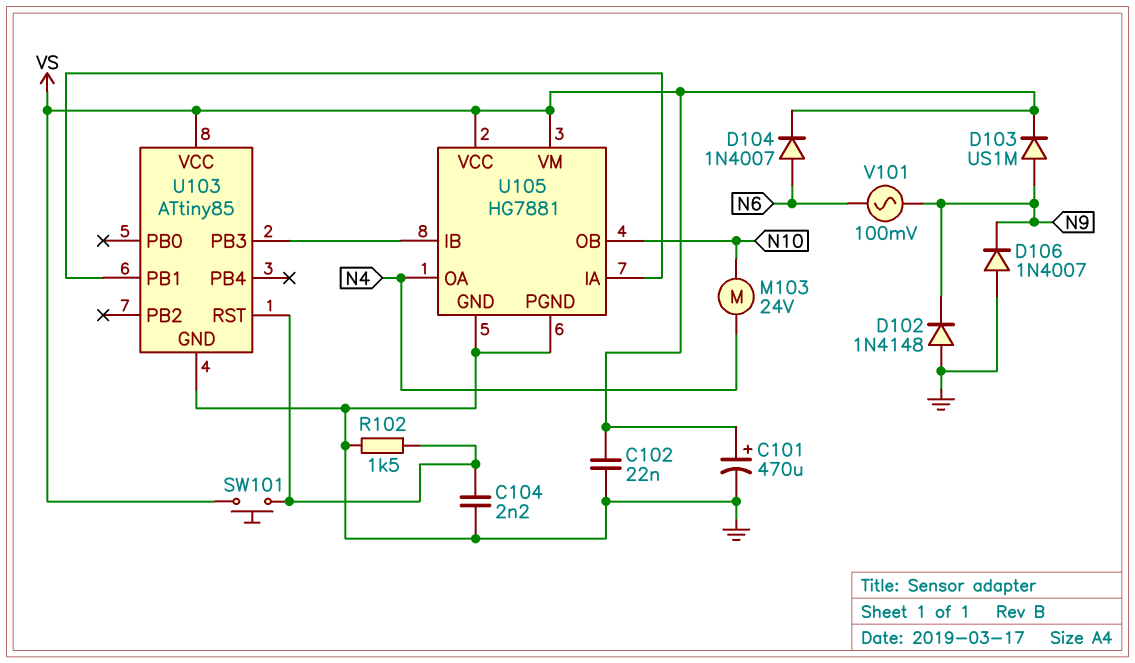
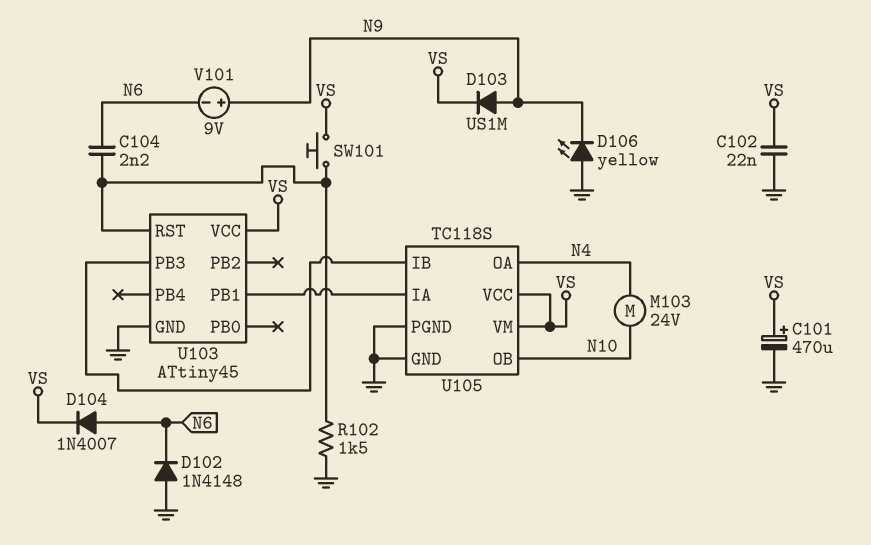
C104: 2.2nF (GND, U103/RST) -> 2.2nF (N6, U103/RST)
D102: diode 1N4148 (A GND, K N9) -> diode 1N4148 (A GND, K N6)
D106: diode 1N4007 (A GND, K N9) -> LED yellow (A GND, K N9)
U103: ATtiny85 -> ATtiny45
U105: HG7881 -> TC118S
V101: AC 100mV (N6, N9) -> 9V (plus N9, minus N6)

